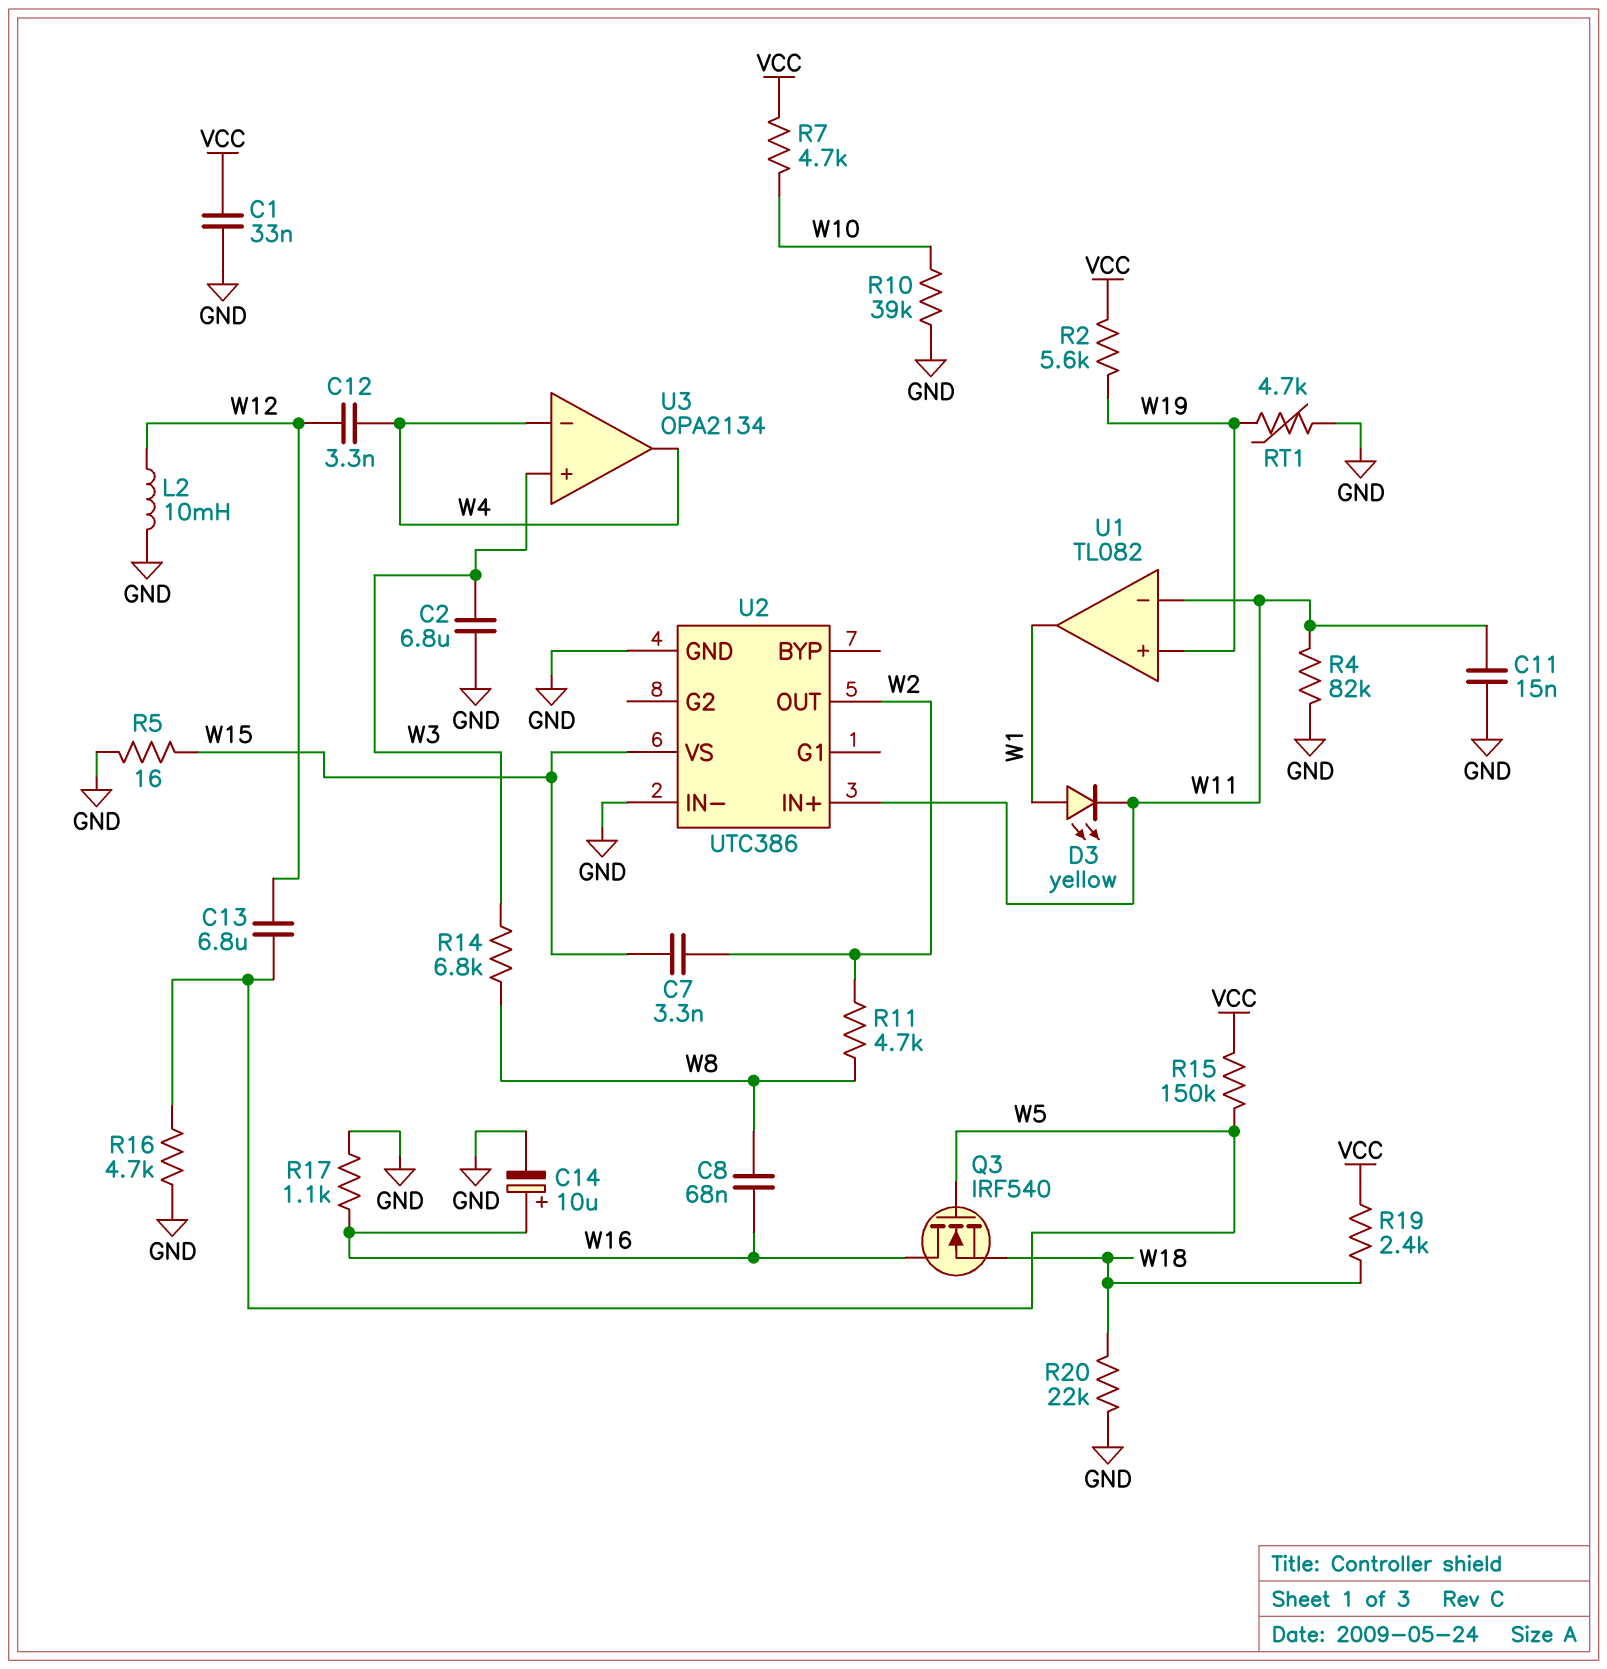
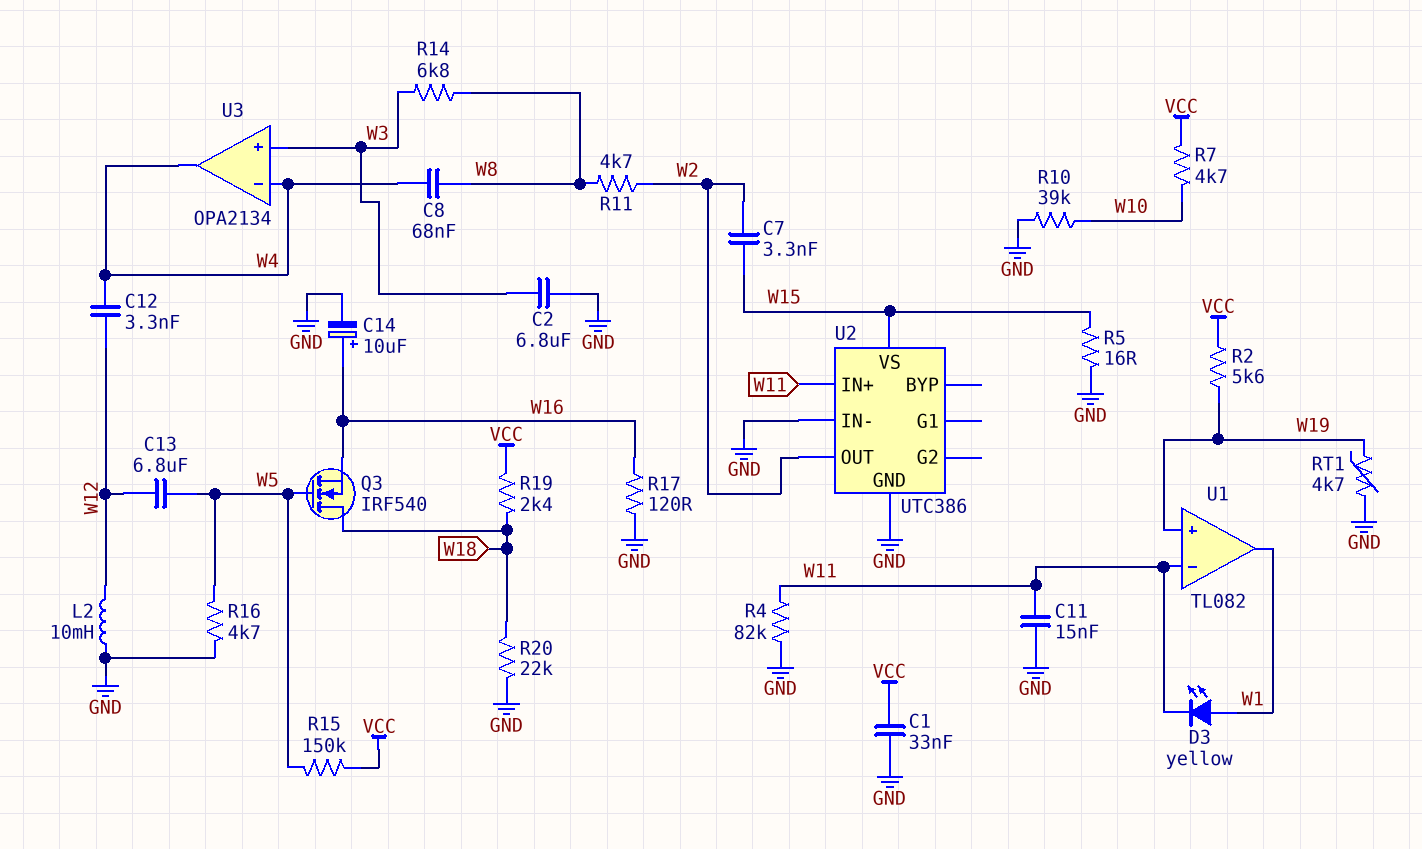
C8: 68nF (W8, W16) -> 68nF (W4, W8)
Q3: NMOS IRF540 (G W5, D W16, S W18) -> NMOS IRF540 (G W5, D W18, S W16)
R17: 1.1k (GND, W16) -> 120 (GND, W16)

